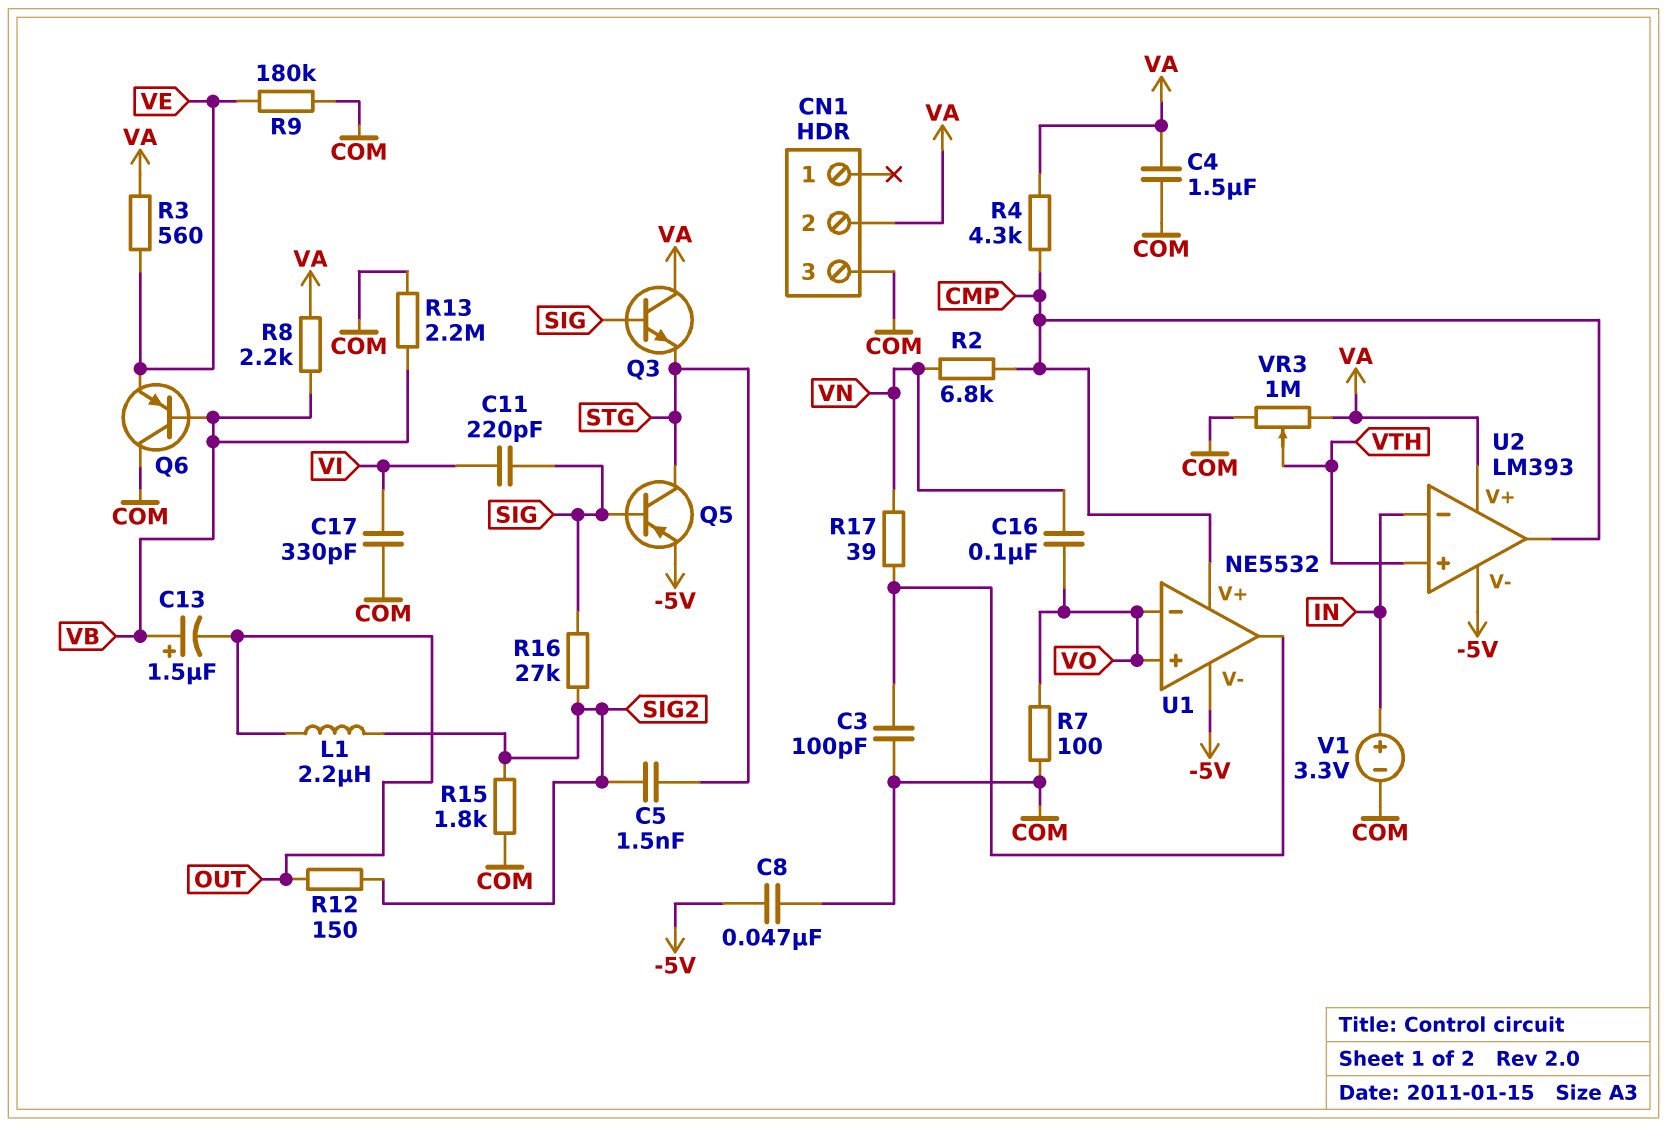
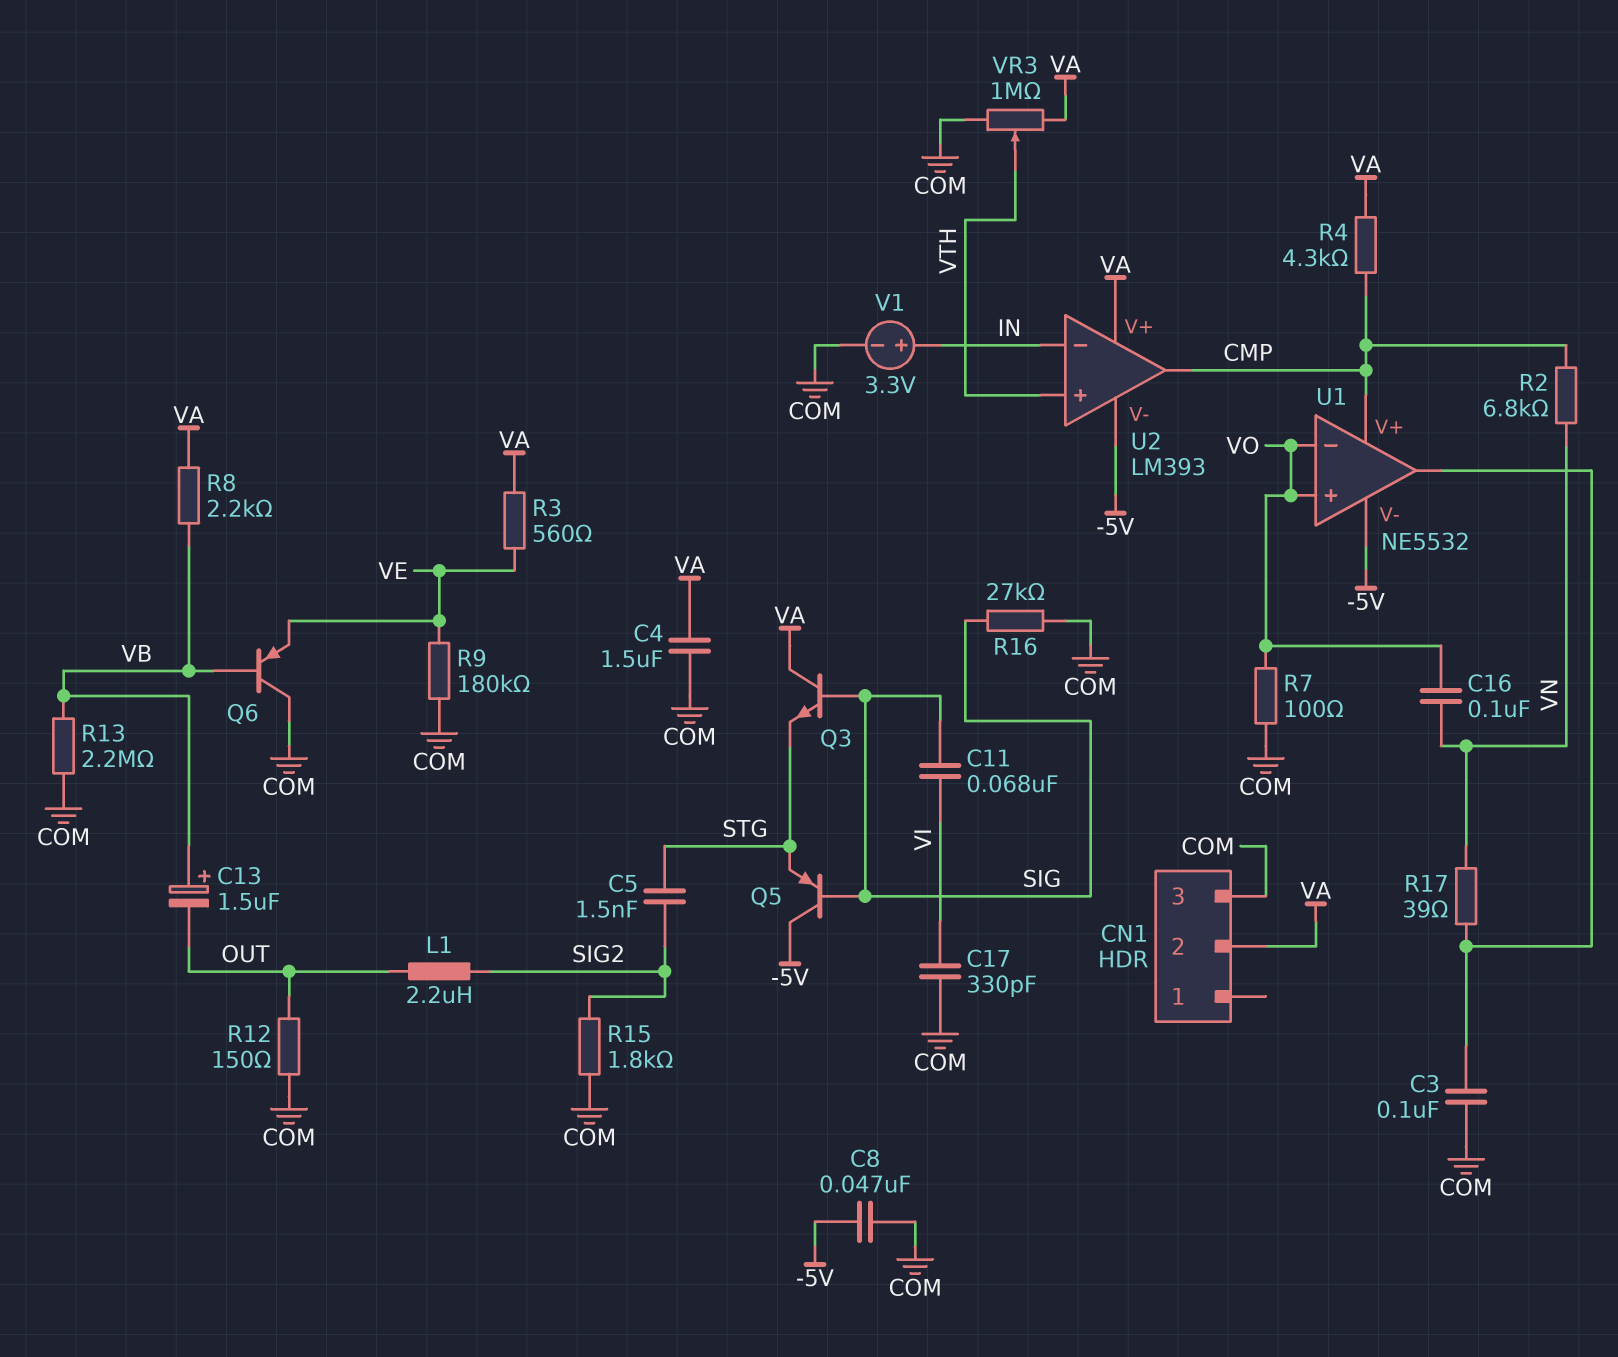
C3: 100pF (COM, U1/out) -> 100nF (COM, U1/out)
C11: 220pF (SIG, VI) -> 68nF (SIG, VI)
Q5: PNP (B SIG, C STG, E -5V) -> PNP (B SIG, C -5V, E STG)
R12: 150 (OUT, SIG2) -> 150 (COM, OUT)
R16: 27k (SIG, SIG2) -> 27k (COM, SIG)

